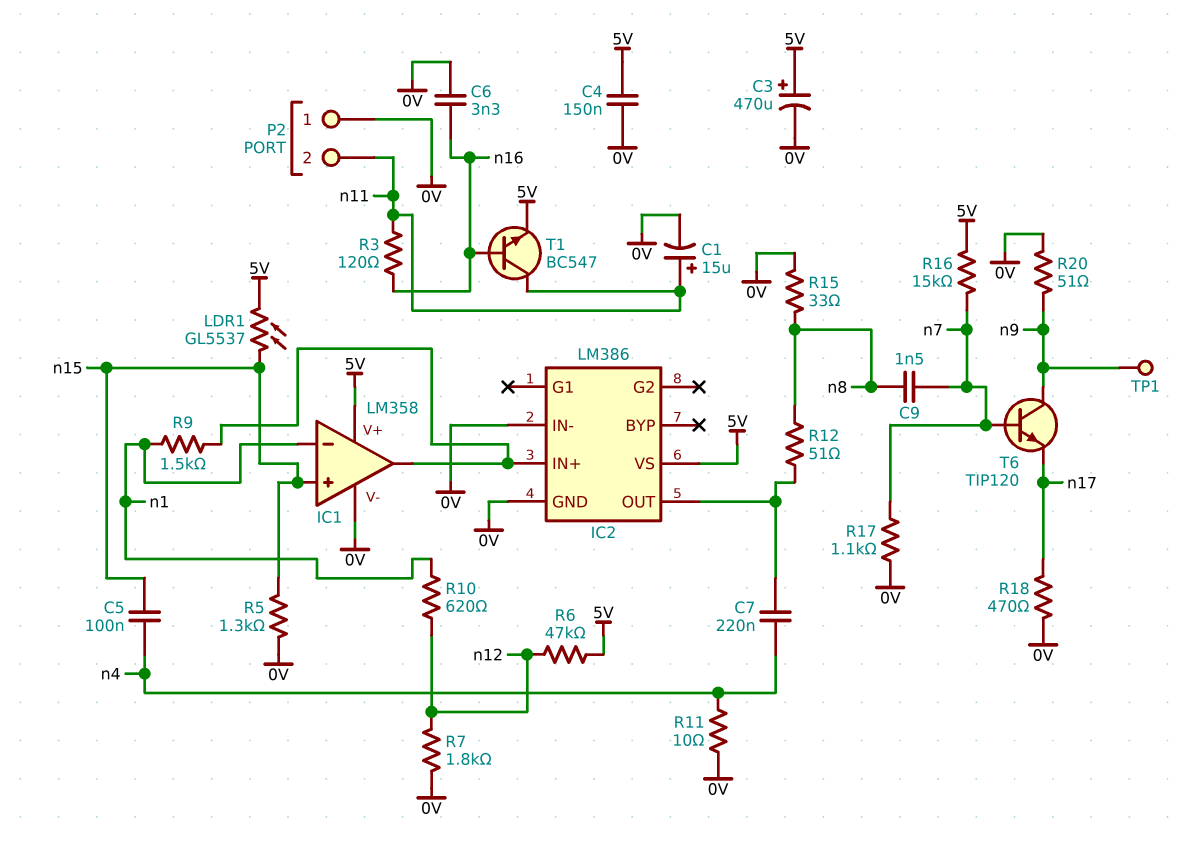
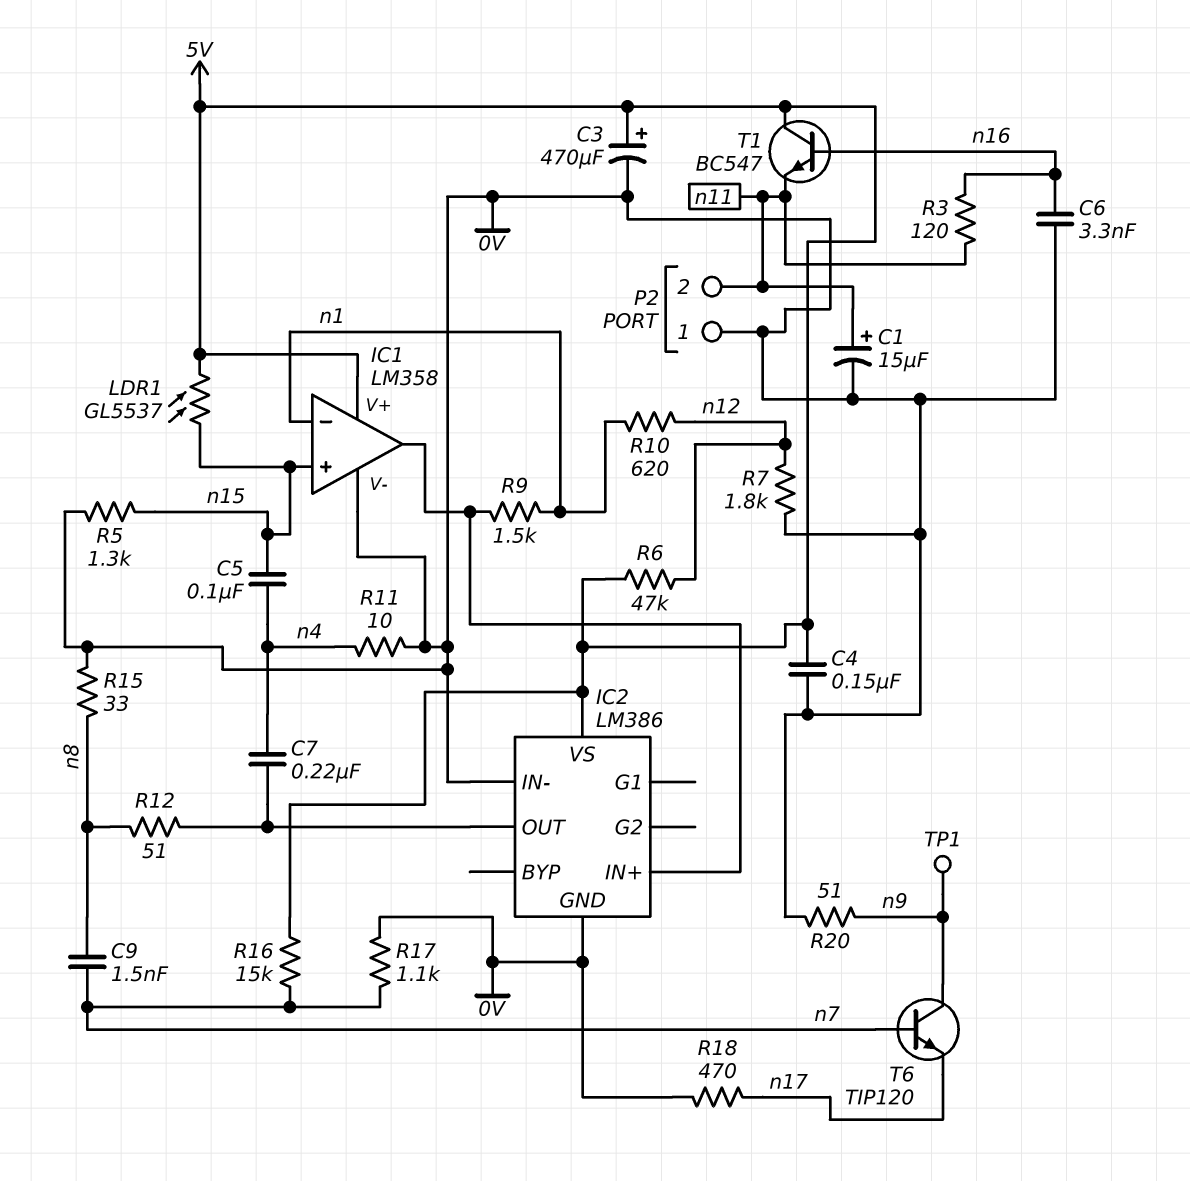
T1: NPN BC547 (B n16, C n11, E 5V) -> NPN BC547 (B n16, C 5V, E n11)

